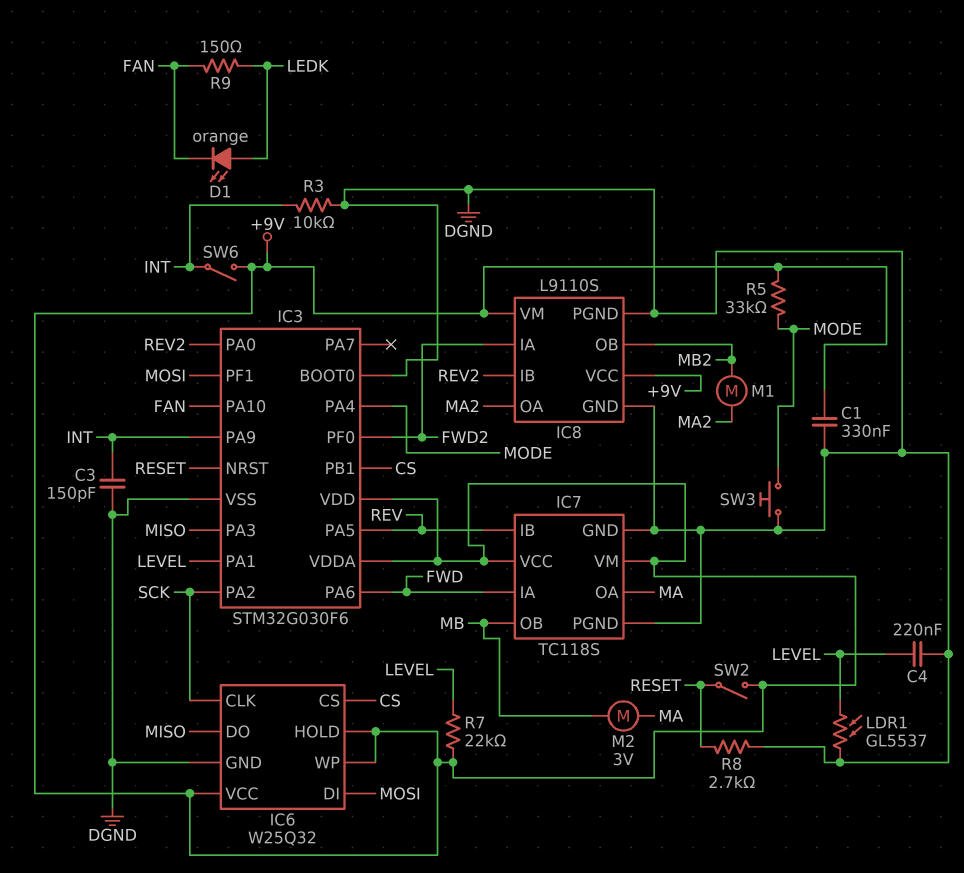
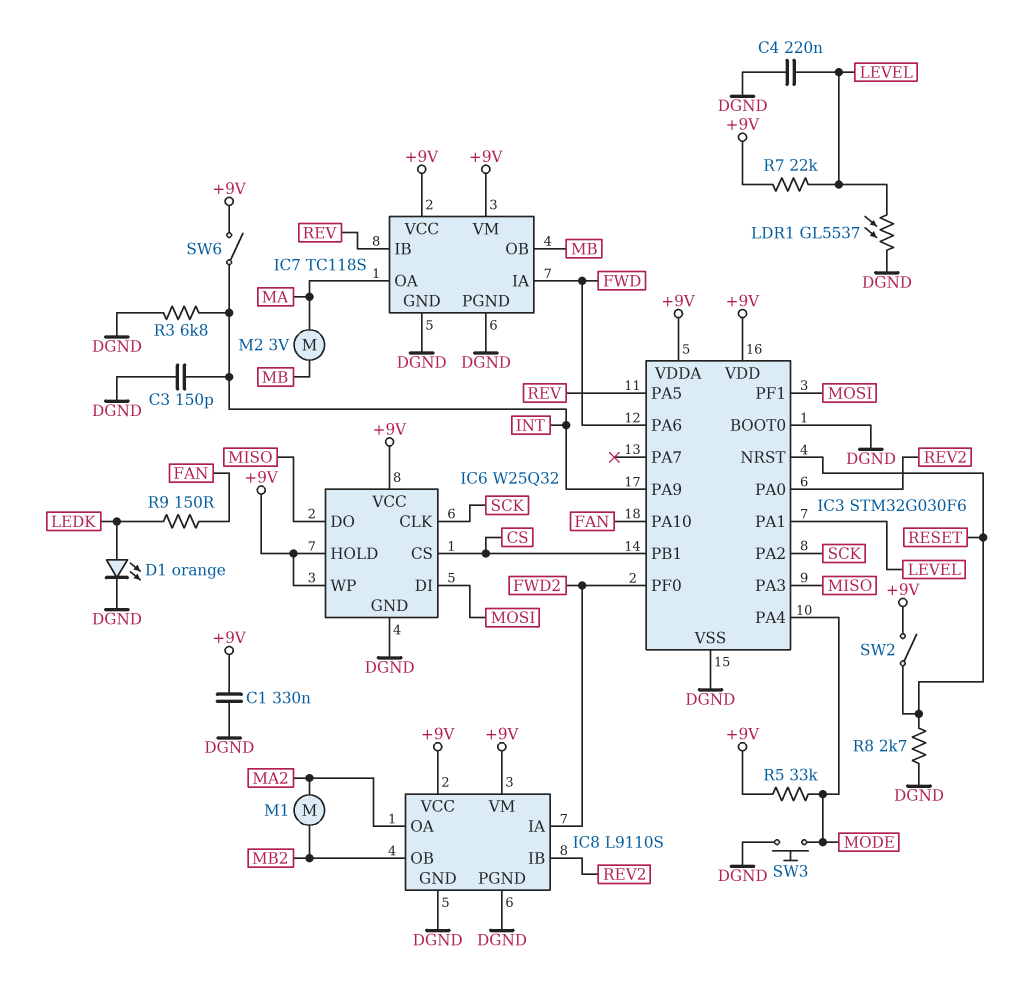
D1: LED orange (A LEDK, K FAN) -> LED orange (A LEDK, K DGND)
R3: 10k (DGND, INT) -> 6.8k (DGND, INT)

